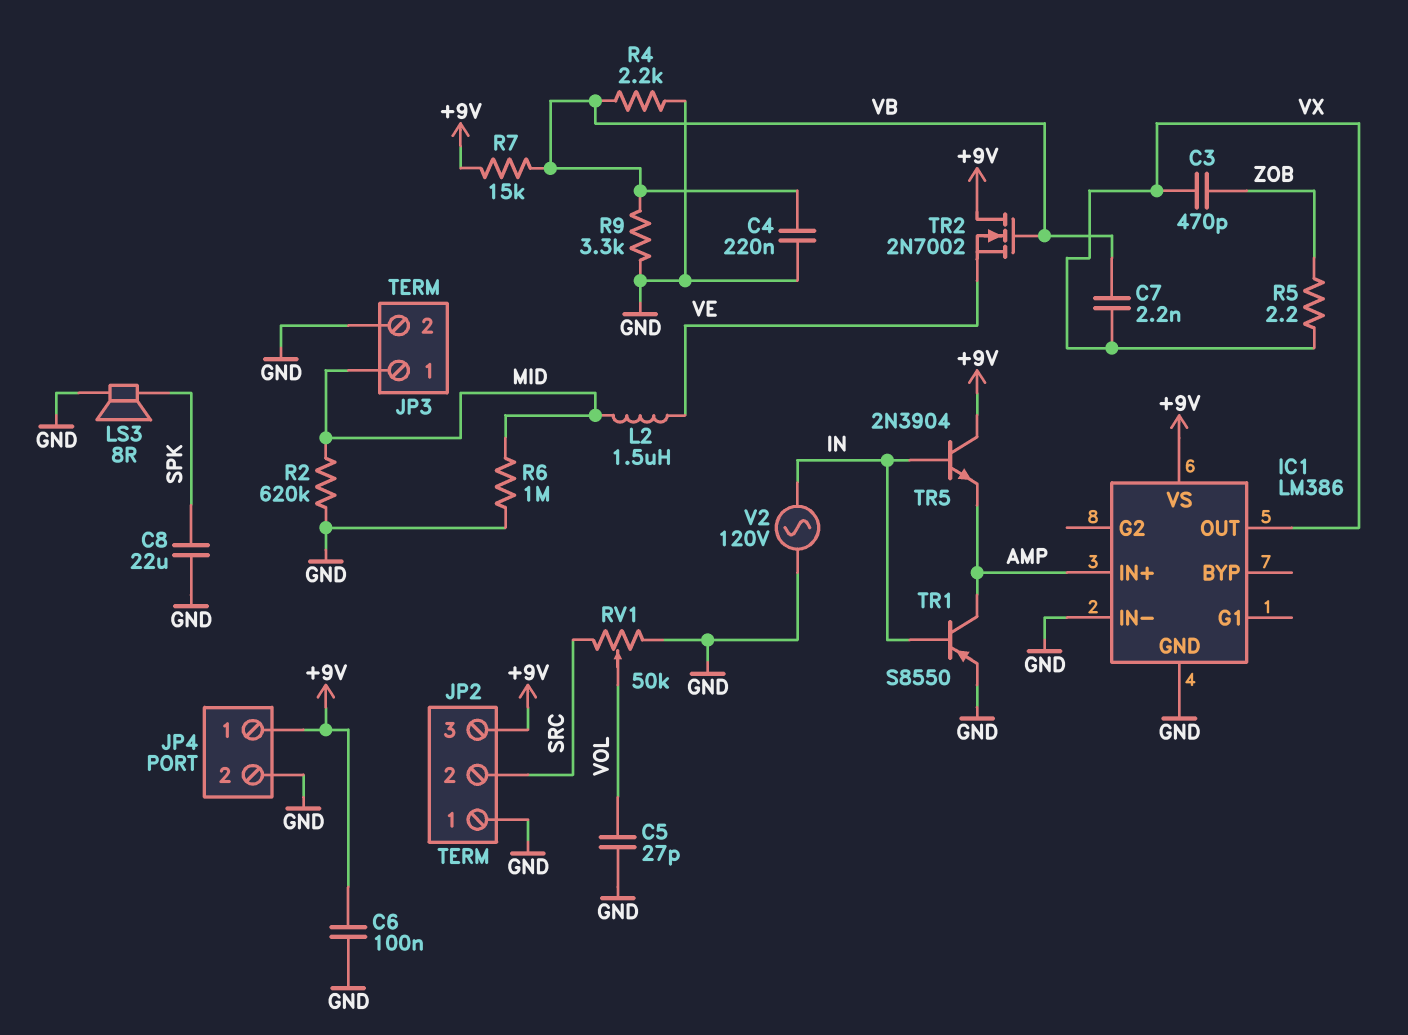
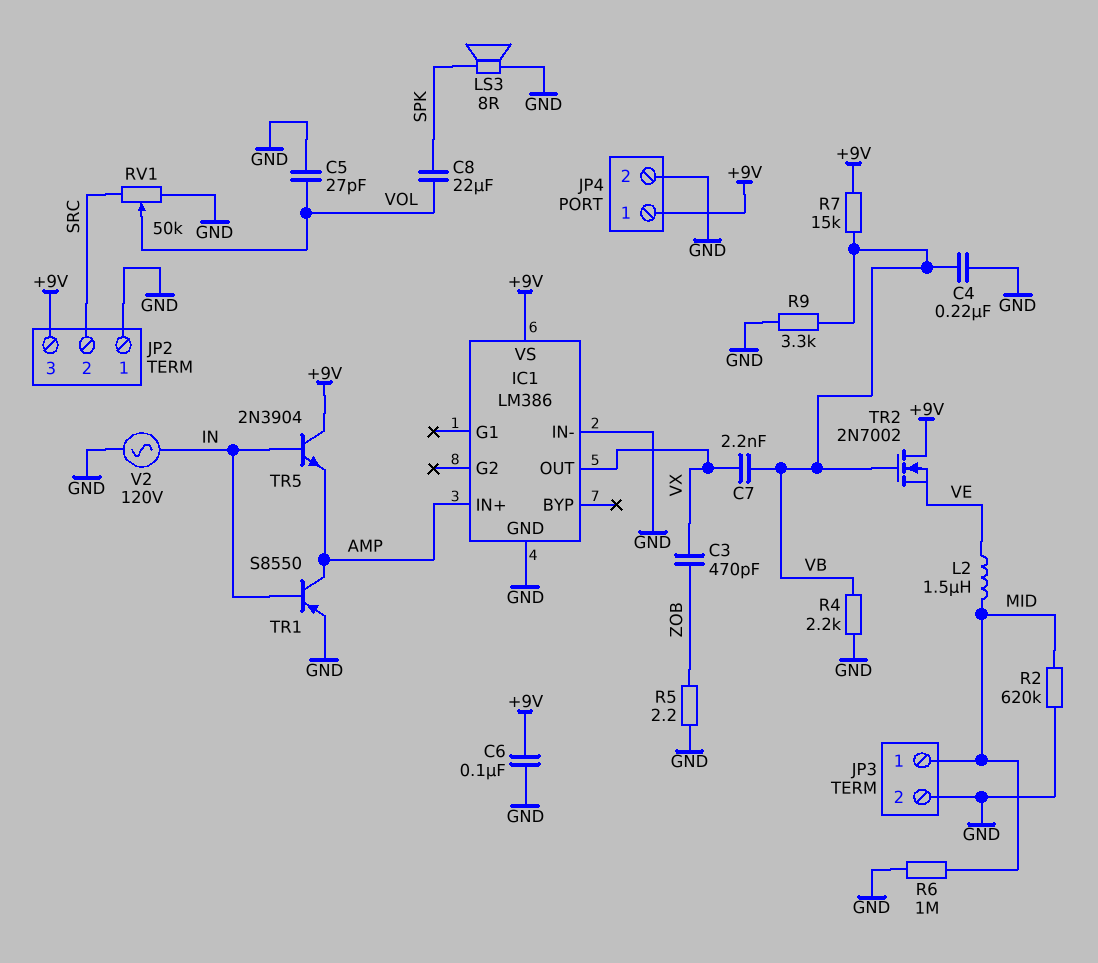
C8: 22uF (GND, SPK) -> 22uF (SPK, VOL)
R5: 2.2 (VX, ZOB) -> 2.2 (GND, ZOB)

